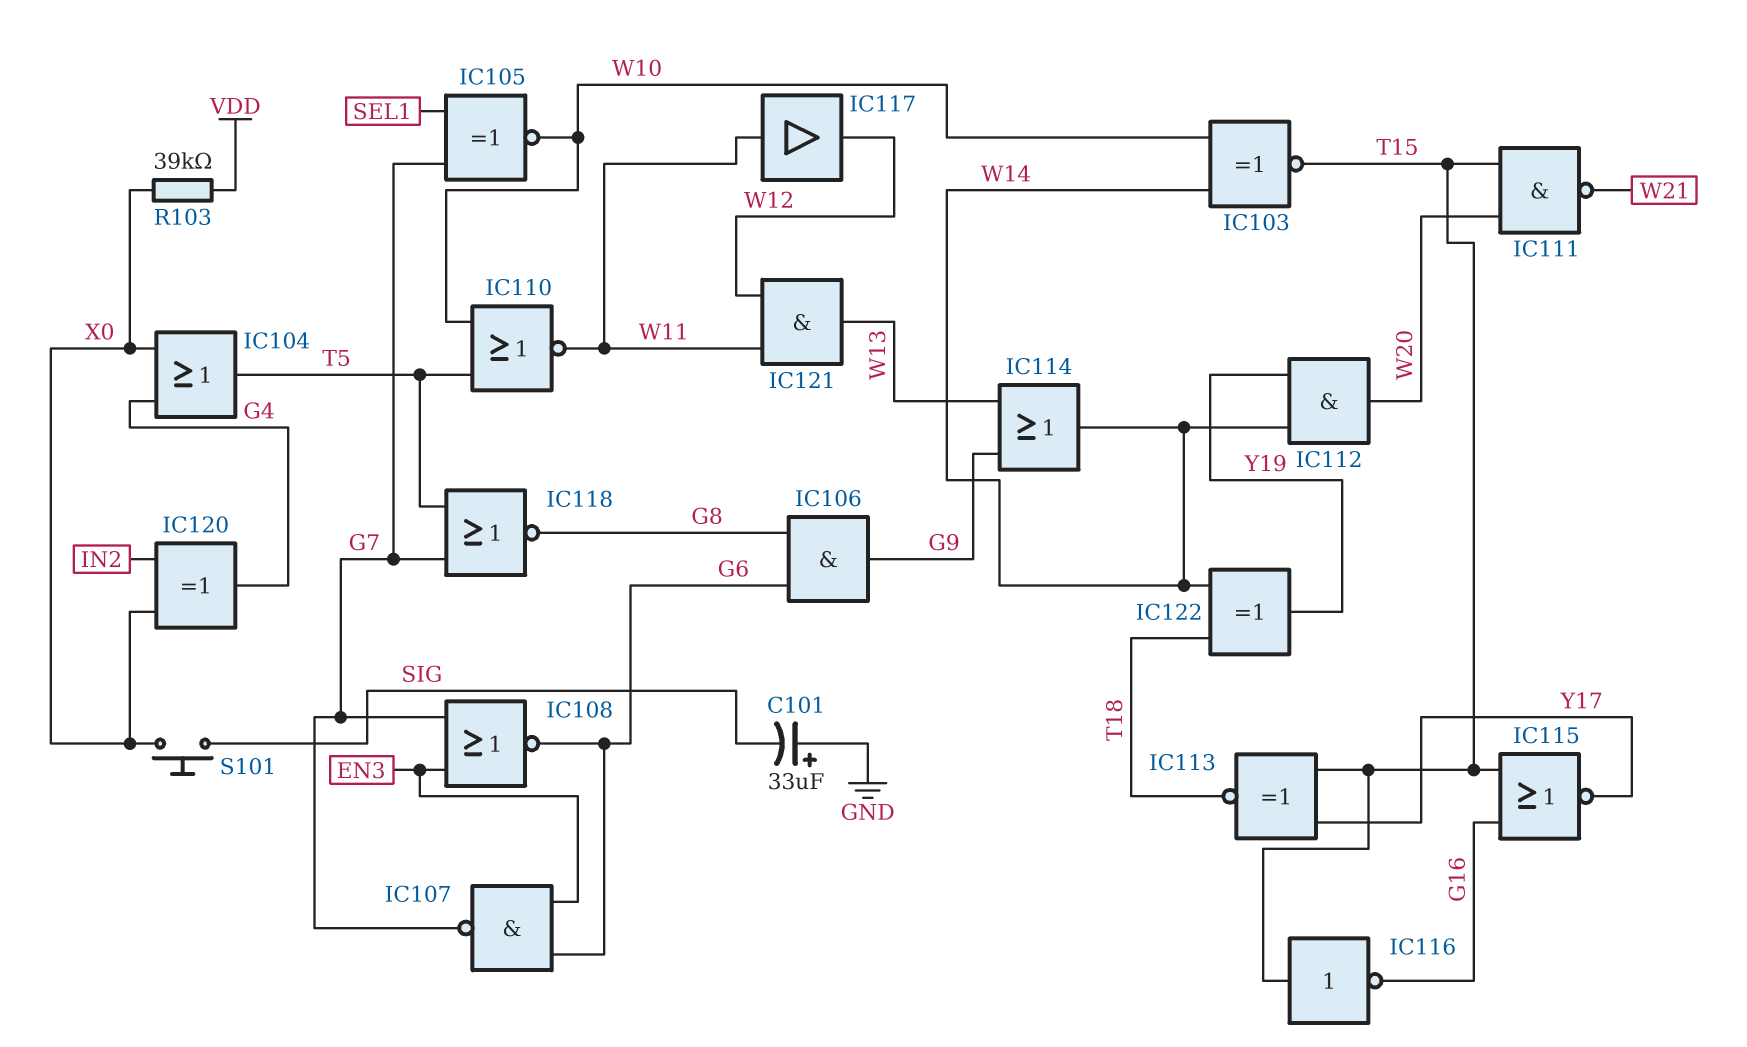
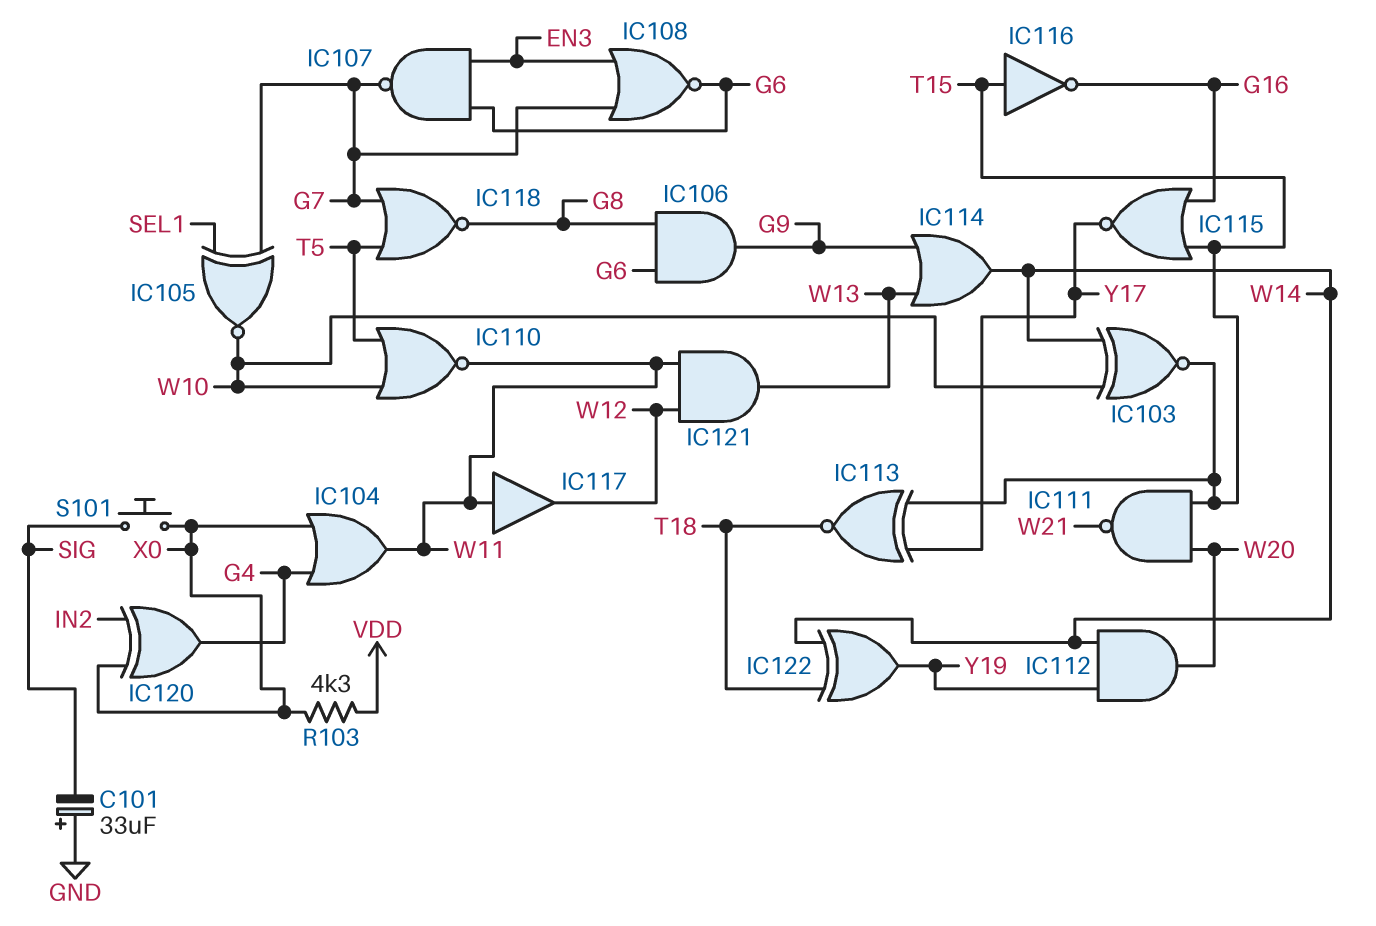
IC104: OR (in G4, in X0, out T5) -> OR (in G4, in X0, out W11)
R103: 39k (VDD, X0) -> 4.3k (VDD, X0)

